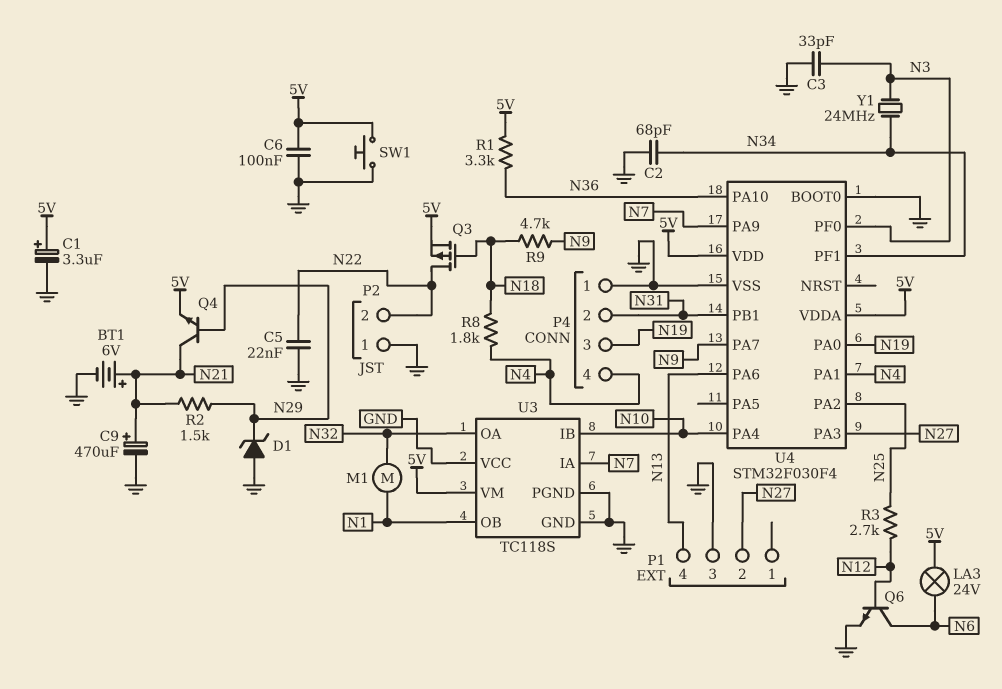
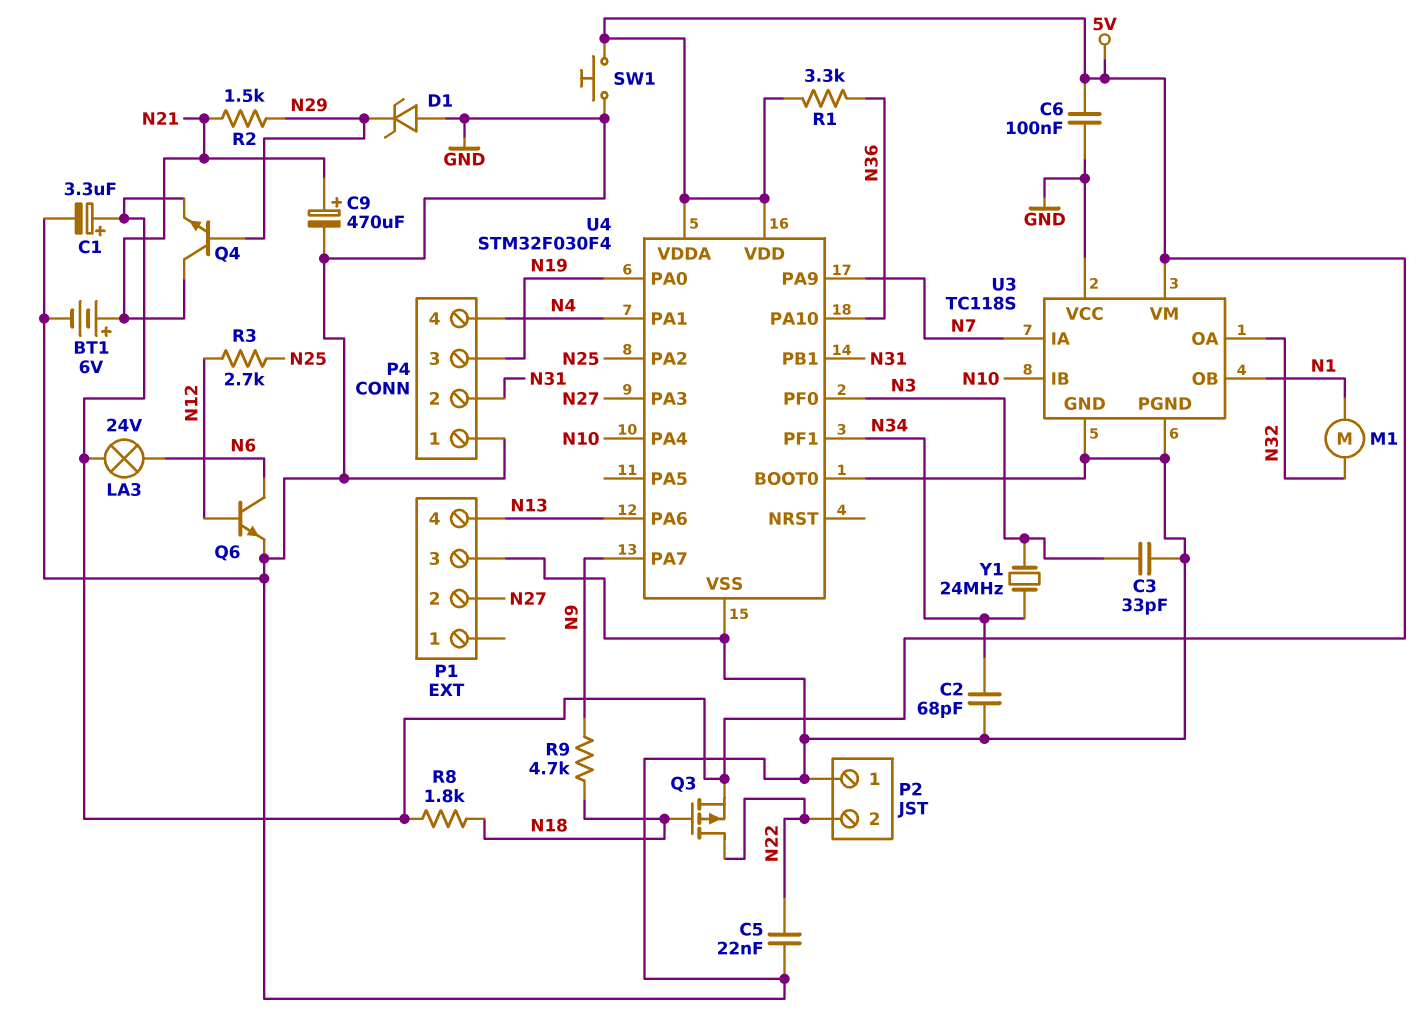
R8: 1.8k (N4, N18) -> 1.8k (5V, N18)

